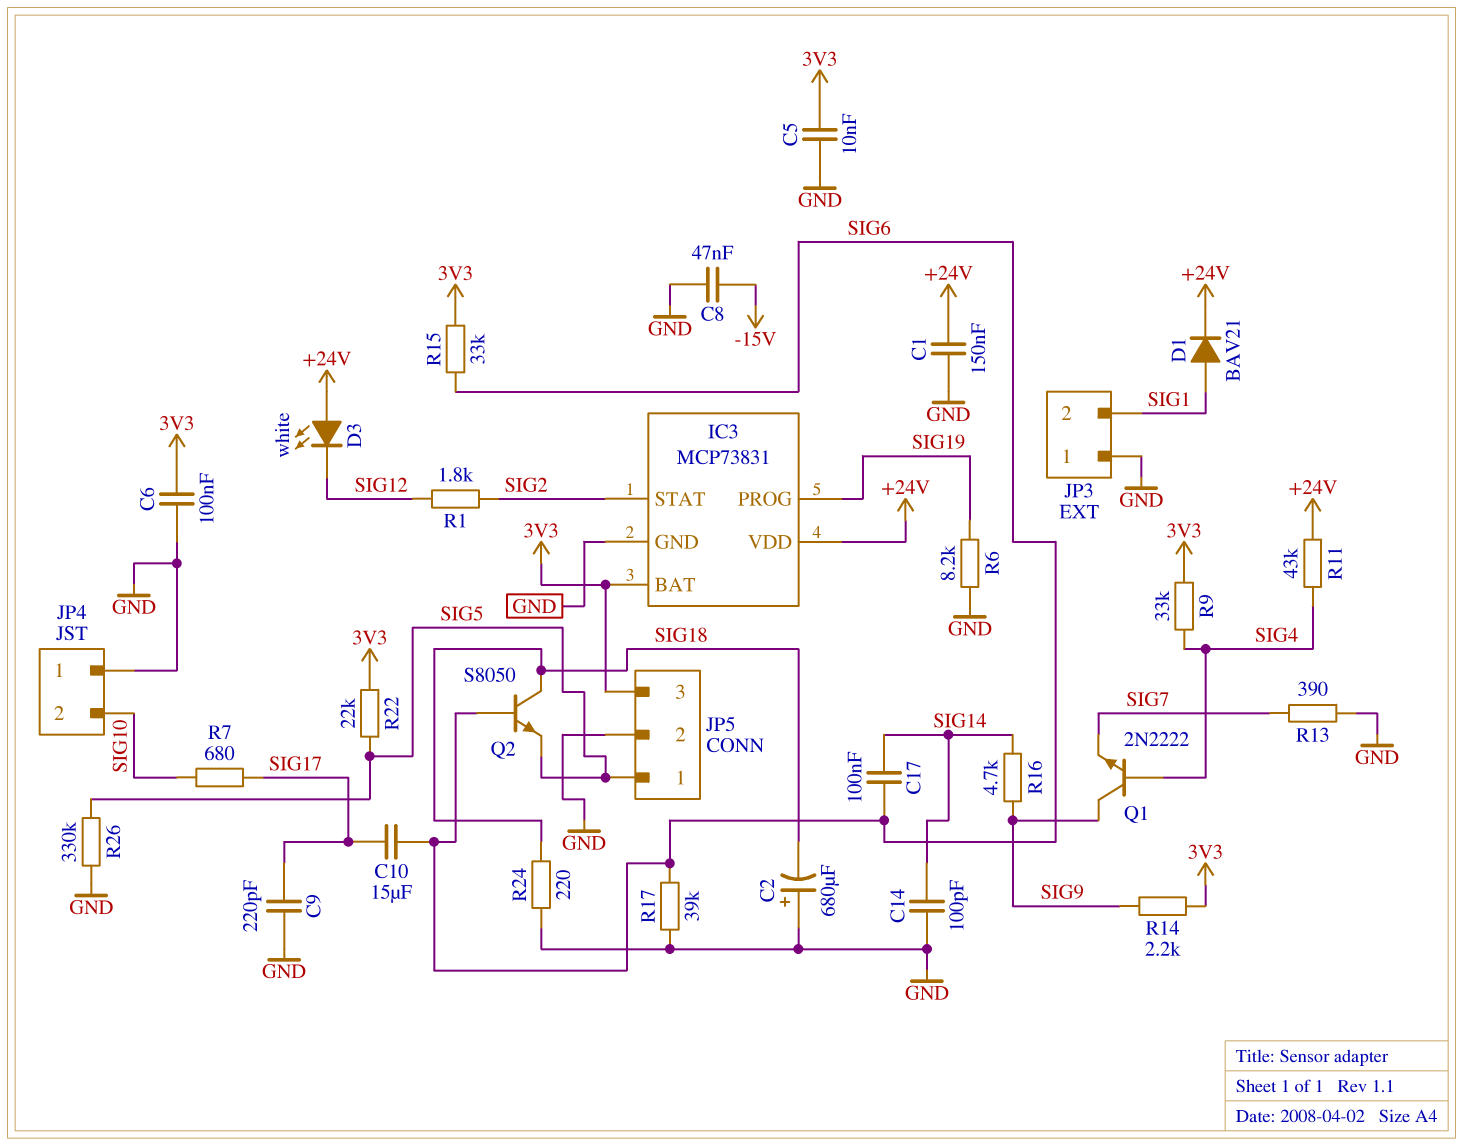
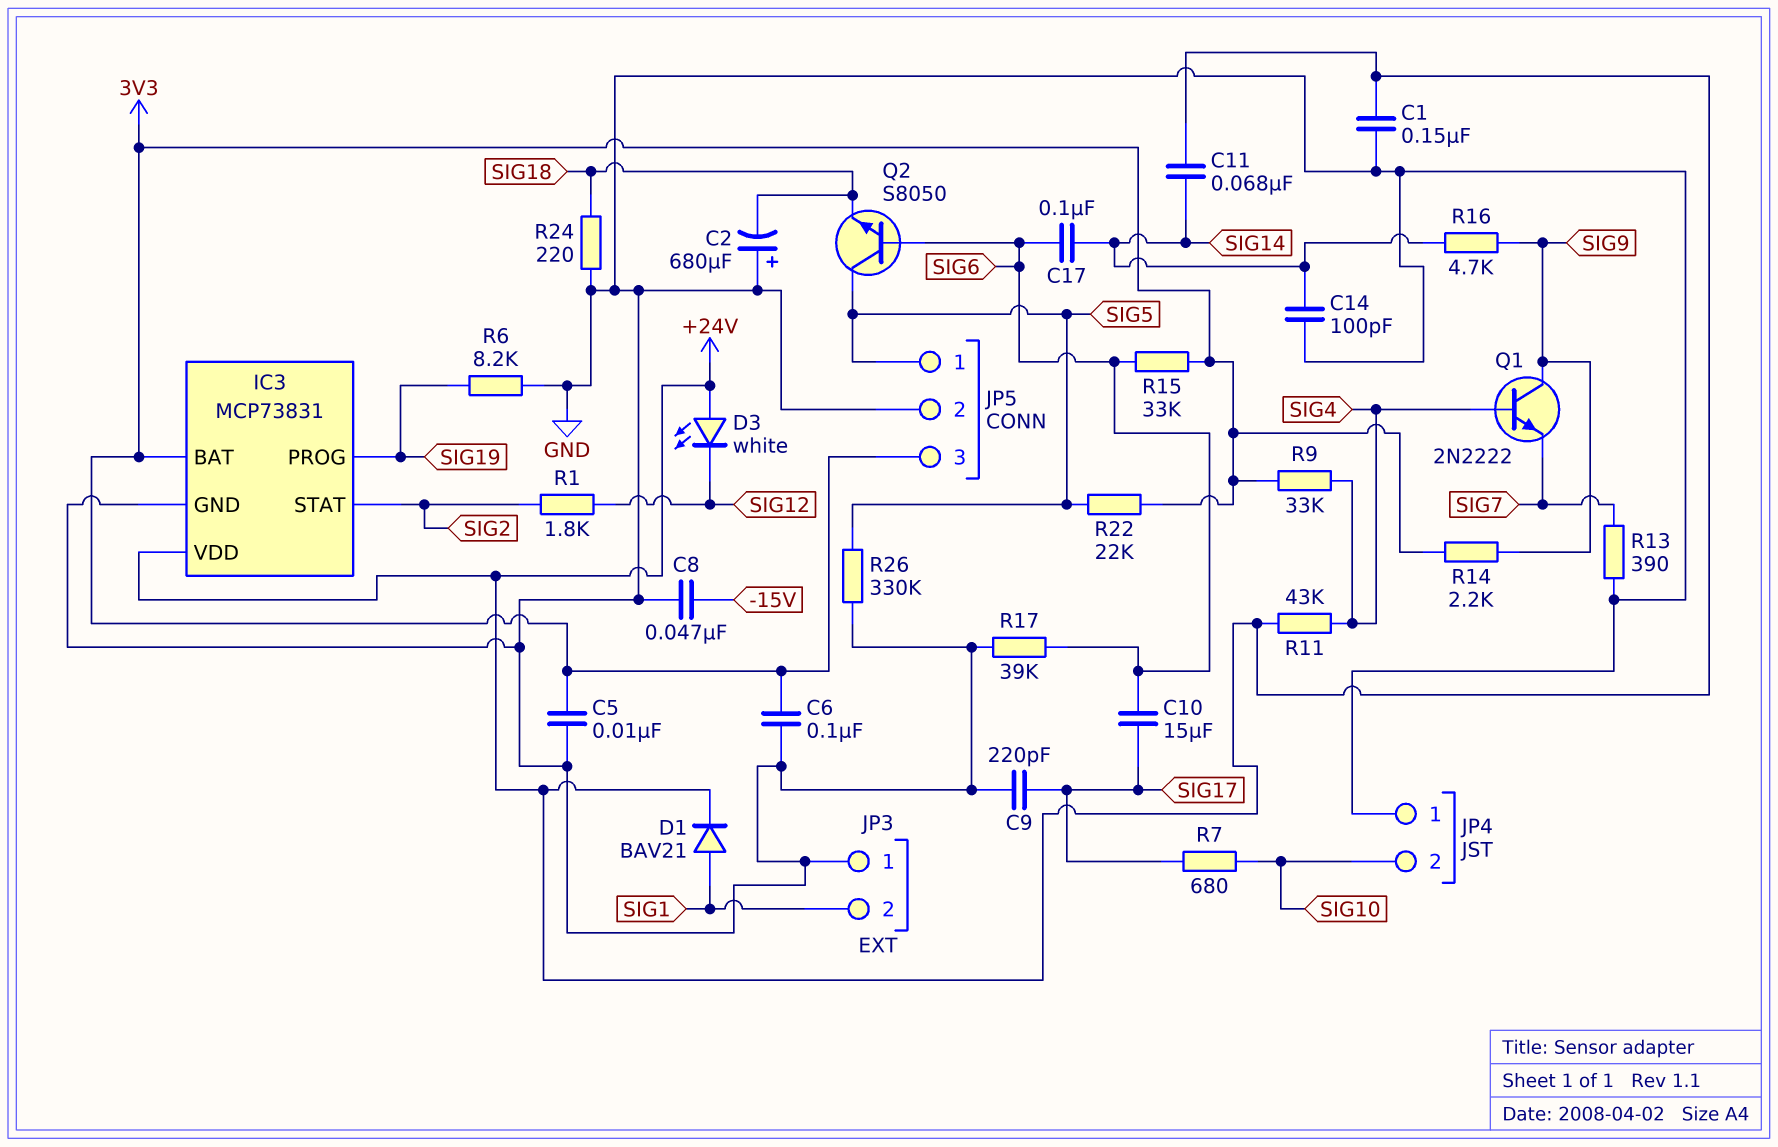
C11: none -> 68nF (+24V, SIG14)
Q2: NPN S8050 (B SIG6, C SIG18, E SIG5) -> NPN S8050 (B SIG6, C SIG5, E SIG18)

